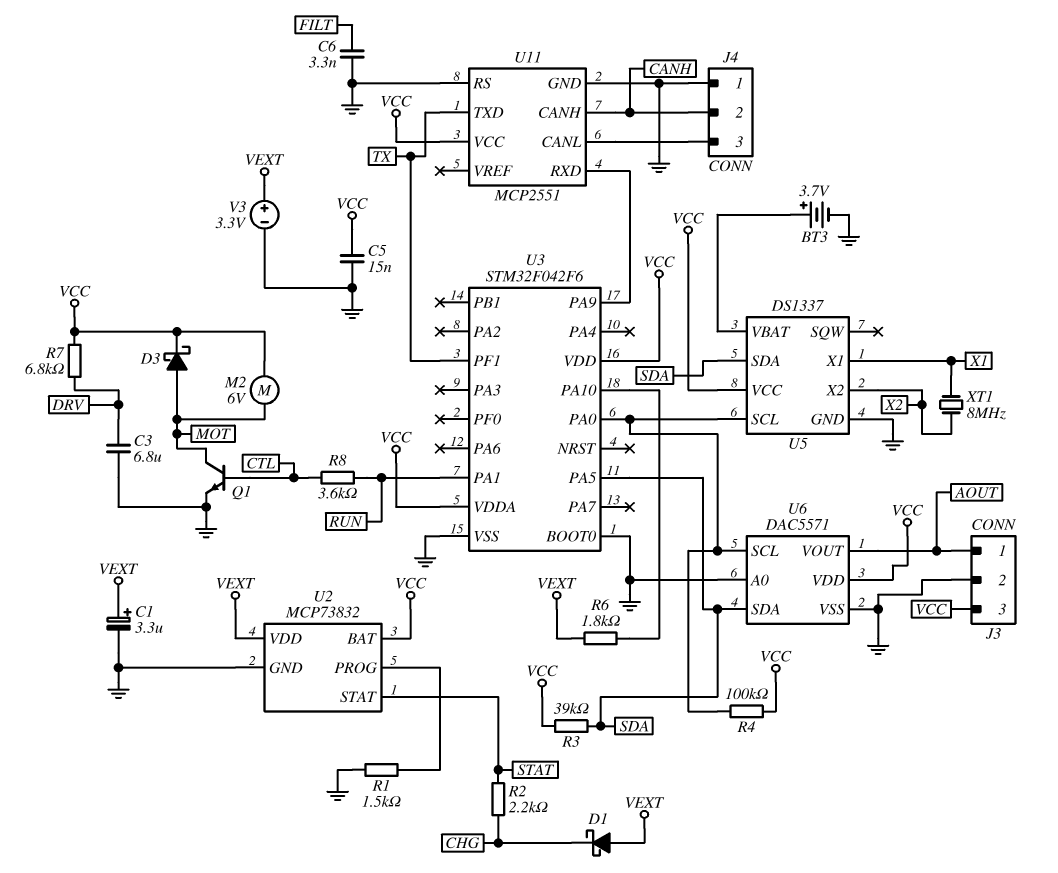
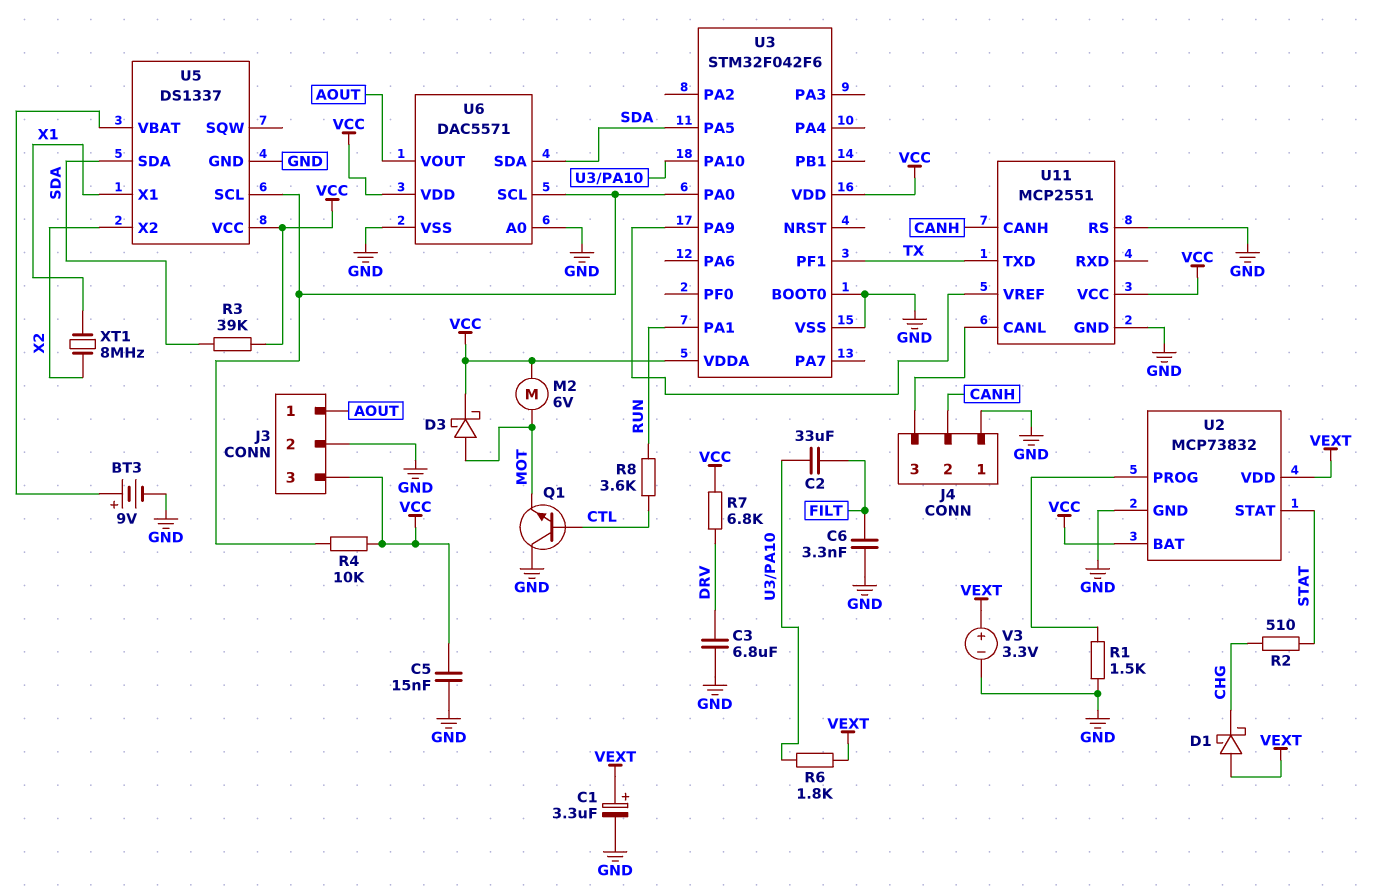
BT3: 3.7V (plus U5/VBAT, minus GND) -> 9V (plus U5/VBAT, minus GND)
C2: none -> 33uF (FILT, U3/PA10)
Q1: NPN (B CTL, C MOT, E GND) -> NPN (B CTL, C GND, E MOT)
R2: 2.2k (CHG, STAT) -> 510 (CHG, STAT)
R4: 100k (U3/PA0, VCC) -> 10k (U3/PA0, VCC)
U11 pin RXD: U3/PA9 -> none
U11 pin VREF: none -> U3/PA9

